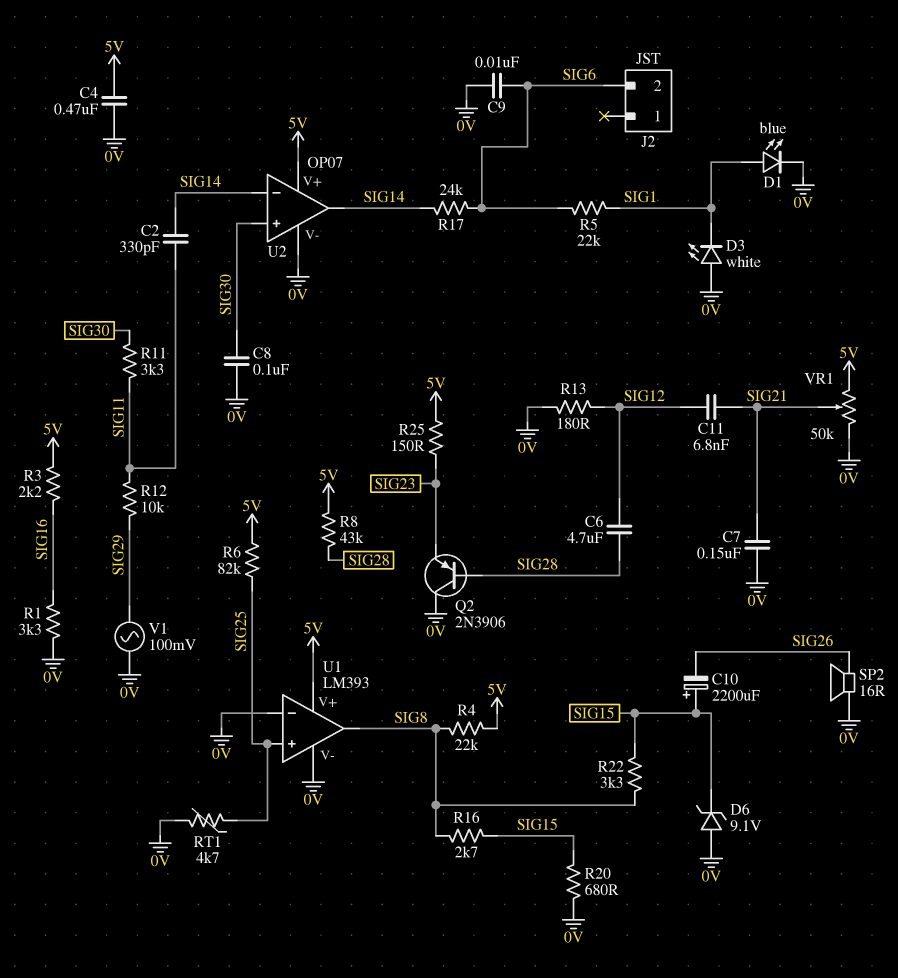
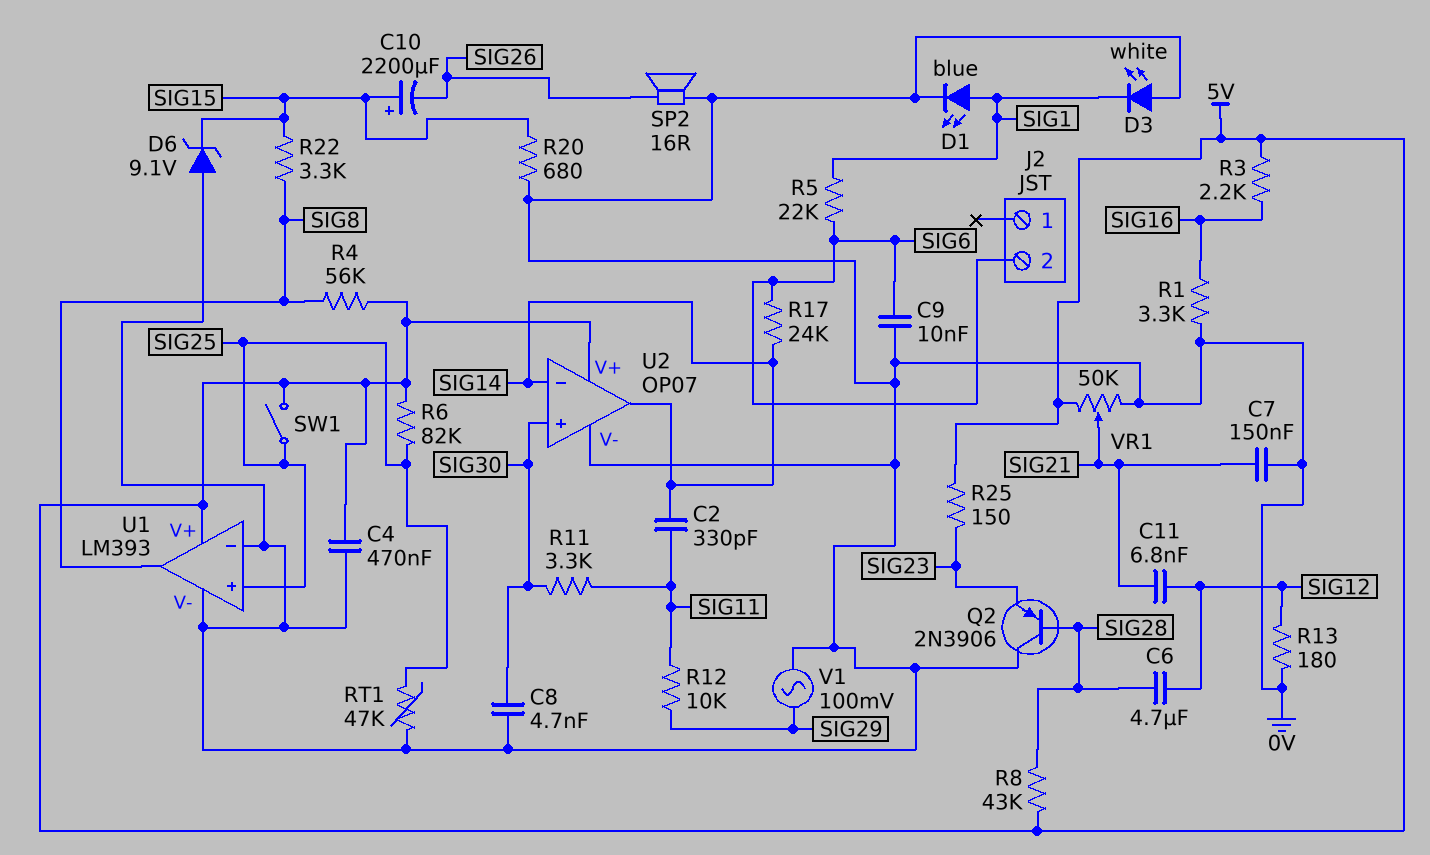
C8: 100nF (0V, SIG30) -> 4.7nF (0V, SIG30)
R4: 22k (5V, SIG8) -> 56k (5V, SIG8)
R16: 2.7k (SIG8, SIG15) -> none
RT1: 4.7k (0V, SIG25) -> 47k (0V, SIG25)
SW1: none -> switch (5V, SIG25)

